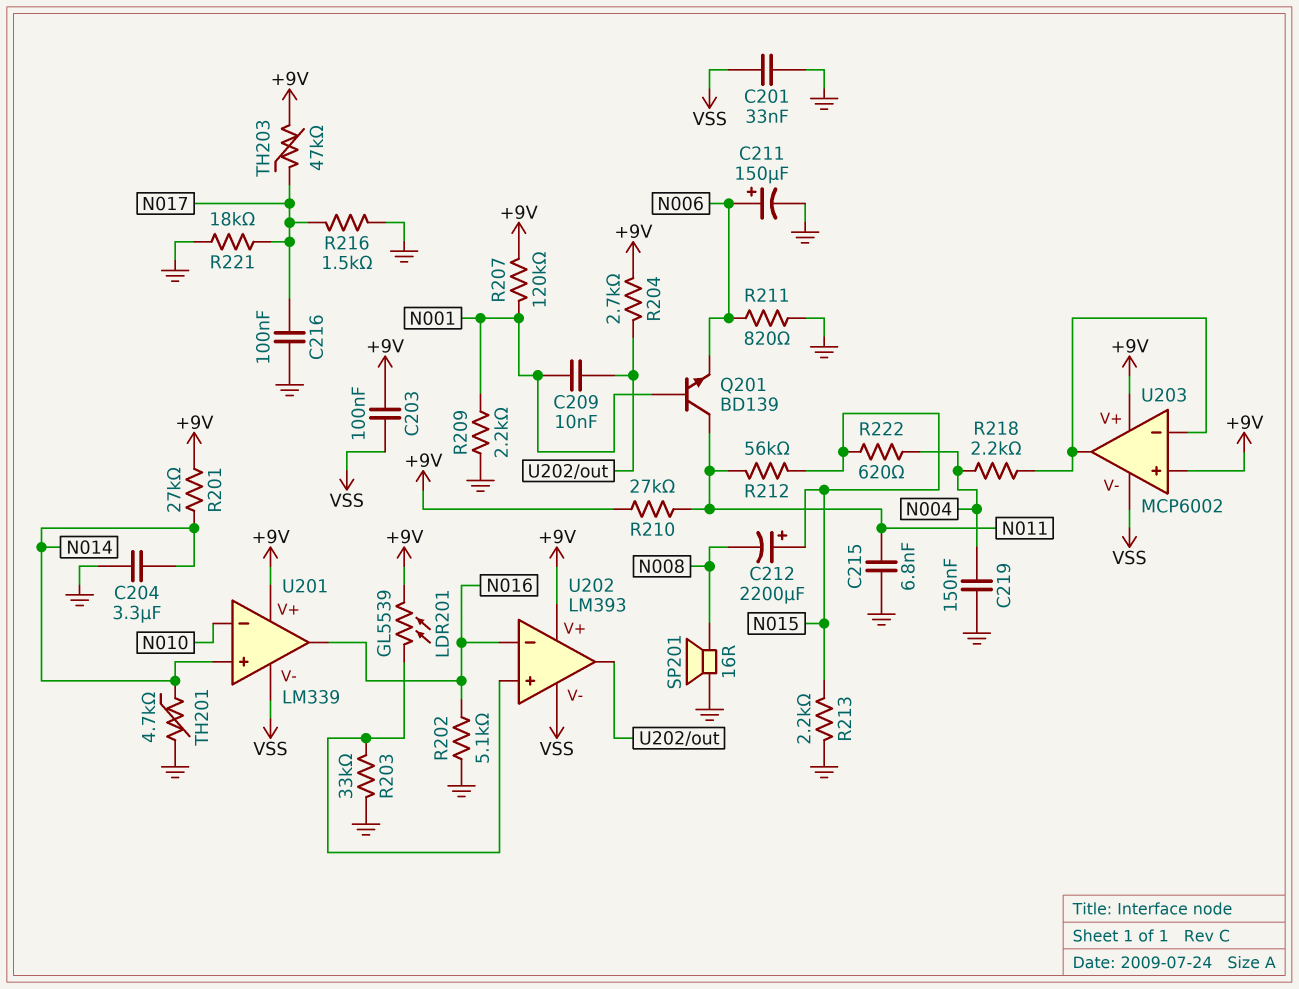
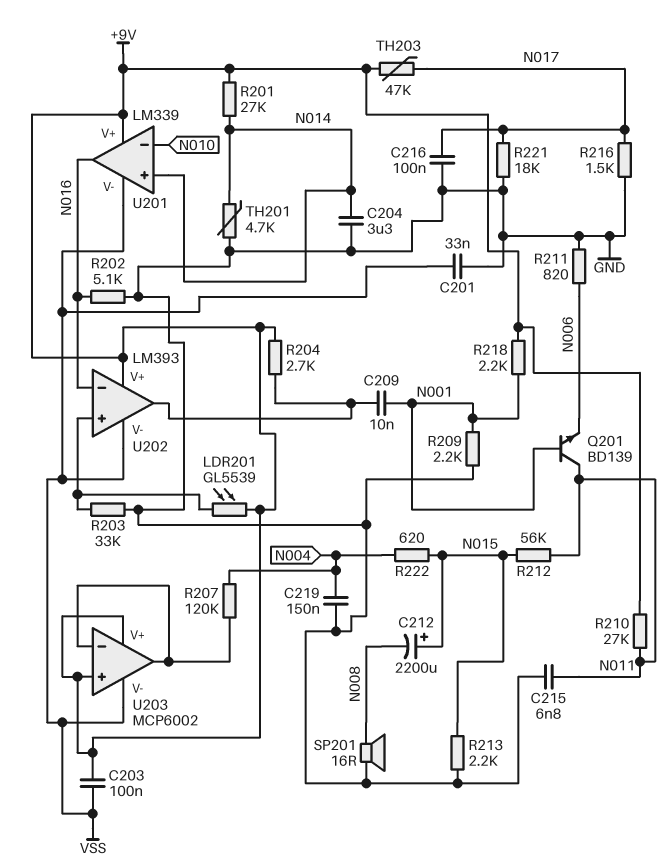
C211: 150uF (plus N006, minus GND) -> none
R207: 120k (+9V, N001) -> 120k (N004, U203/in-)
R218: 2.2k (N004, U203/in-) -> 2.2k (+9V, N001)

